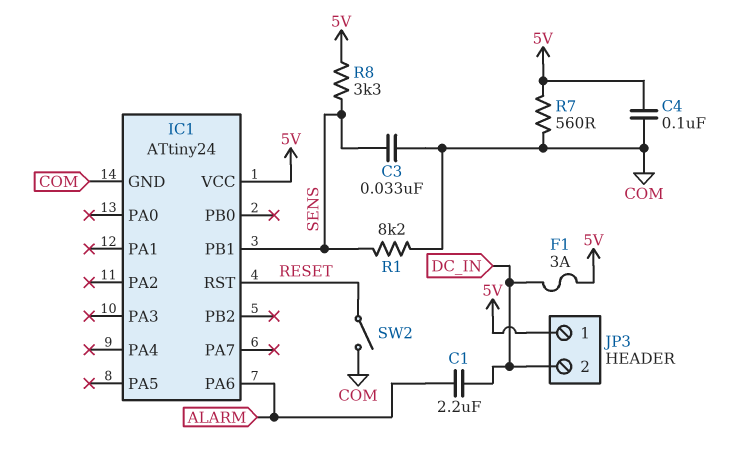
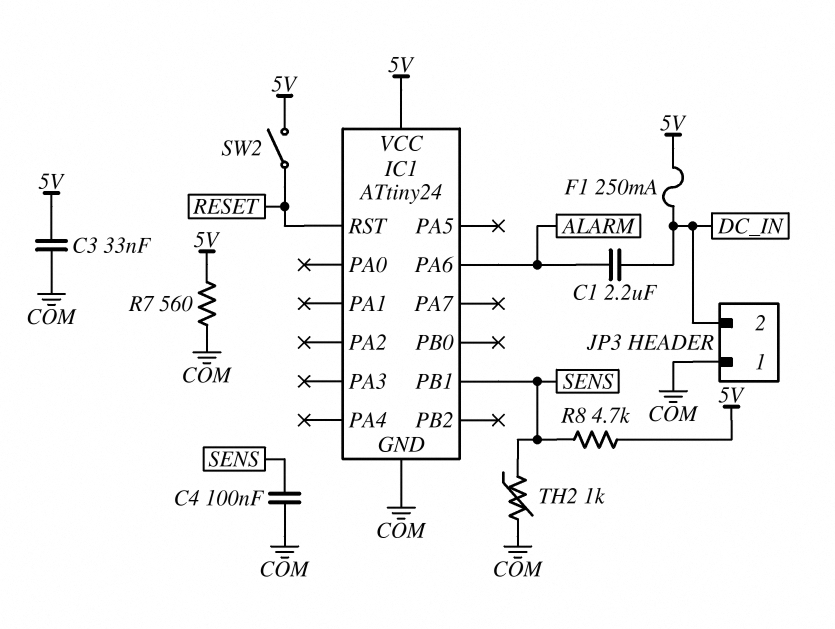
C3: 33nF (COM, SENS) -> 33nF (5V, COM)
C4: 100nF (5V, COM) -> 100nF (COM, SENS)
F1: 3A (5V, DC_IN) -> 250mA (5V, DC_IN)
JP3 pin 1: 5V -> COM
R1: 8.2k (COM, SENS) -> none
R8: 3.3k (5V, SENS) -> 4.7k (5V, SENS)
SW2: switch (COM, RESET) -> switch (5V, RESET)
TH2: none -> 1k (COM, SENS)

